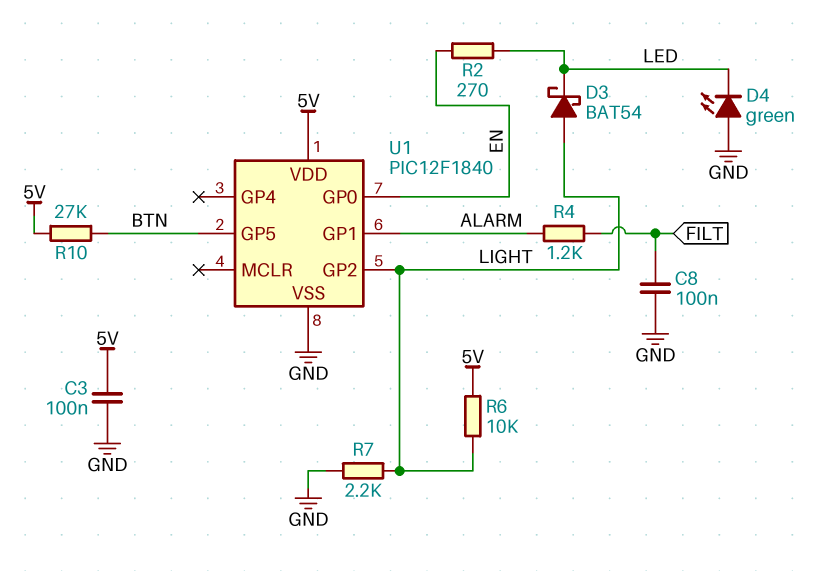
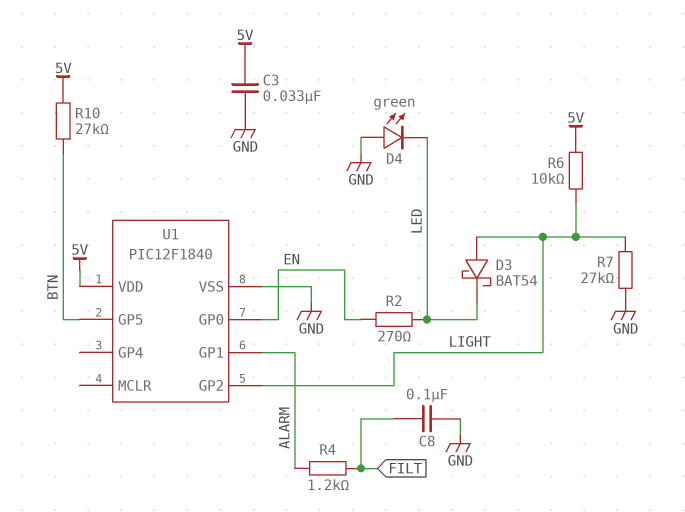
C3: 100nF (5V, GND) -> 33nF (5V, GND)
R7: 2.2k (GND, LIGHT) -> 27k (GND, LIGHT)

